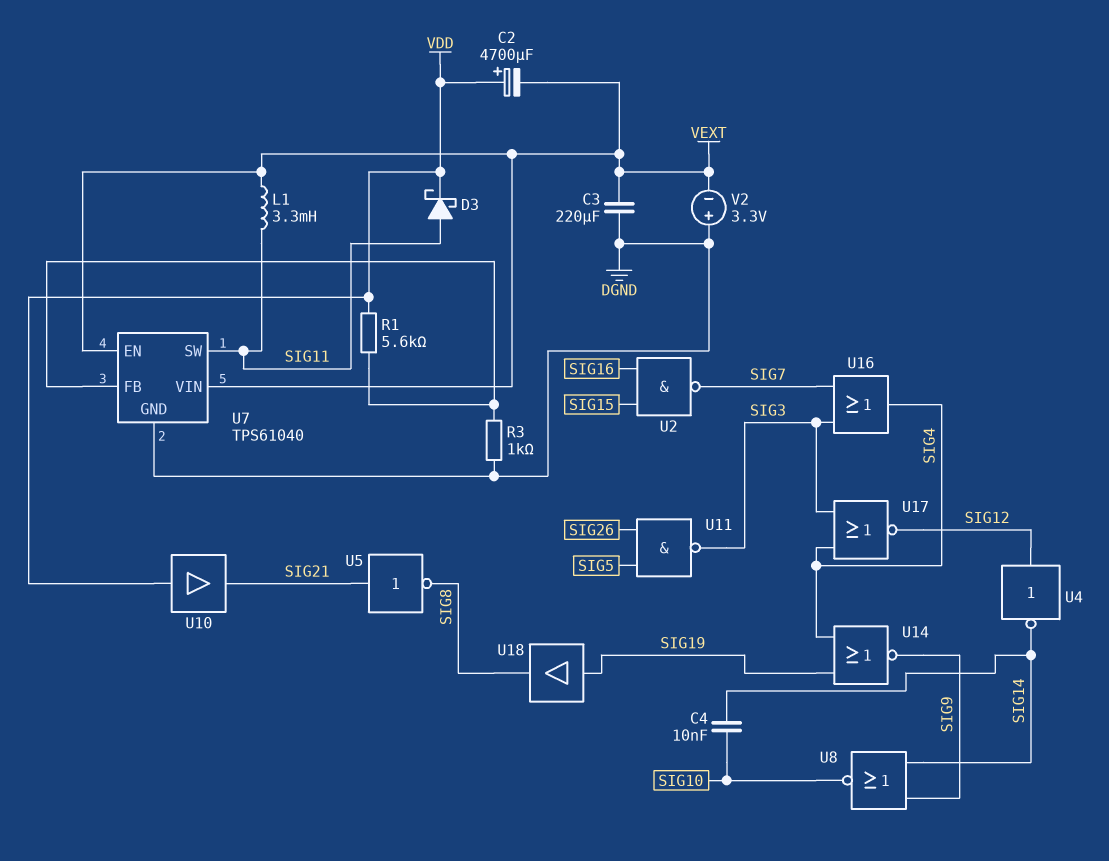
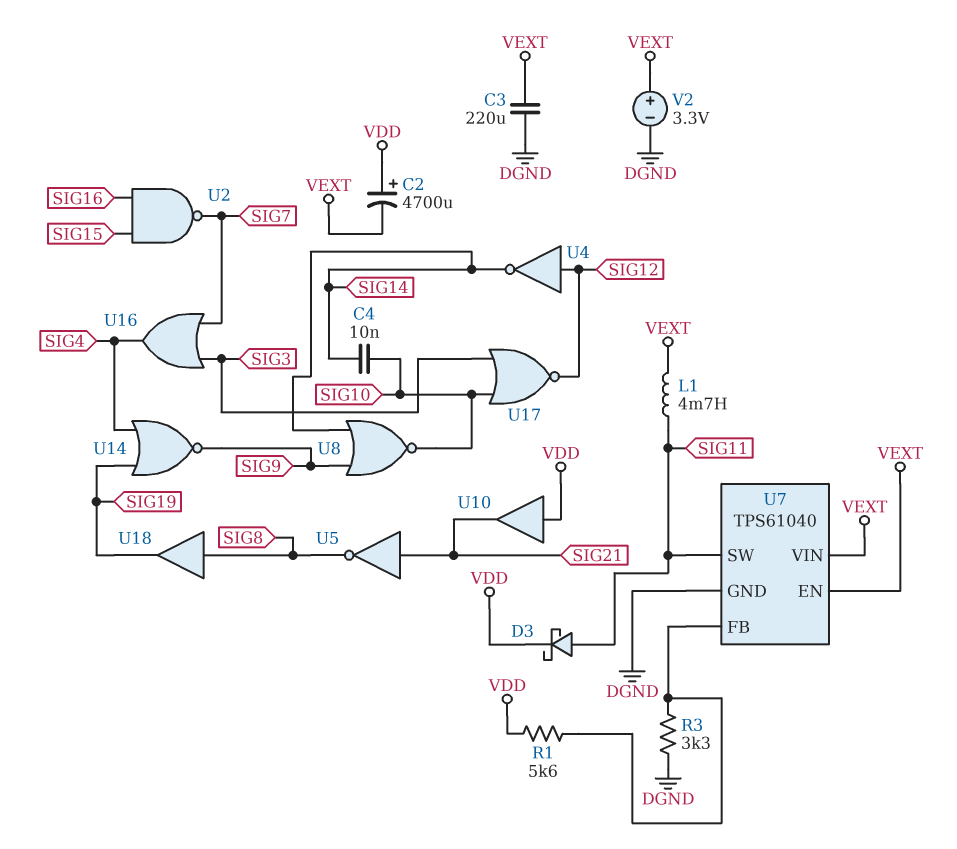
L1: 3.3mH (SIG11, VEXT) -> 4.7mH (SIG11, VEXT)
R3: 1k (DGND, U7/FB) -> 3.3k (DGND, U7/FB)
U11: NAND (in SIG5, in SIG26, out SIG3) -> none
U17: NOR (in SIG3, in SIG4, out SIG12) -> NOR (in SIG3, in SIG10, out SIG12)
U18: buffer (in SIG19, out SIG8) -> buffer (in SIG8, out SIG19)
V2: 3.3V (plus DGND, minus VEXT) -> 3.3V (plus VEXT, minus DGND)

